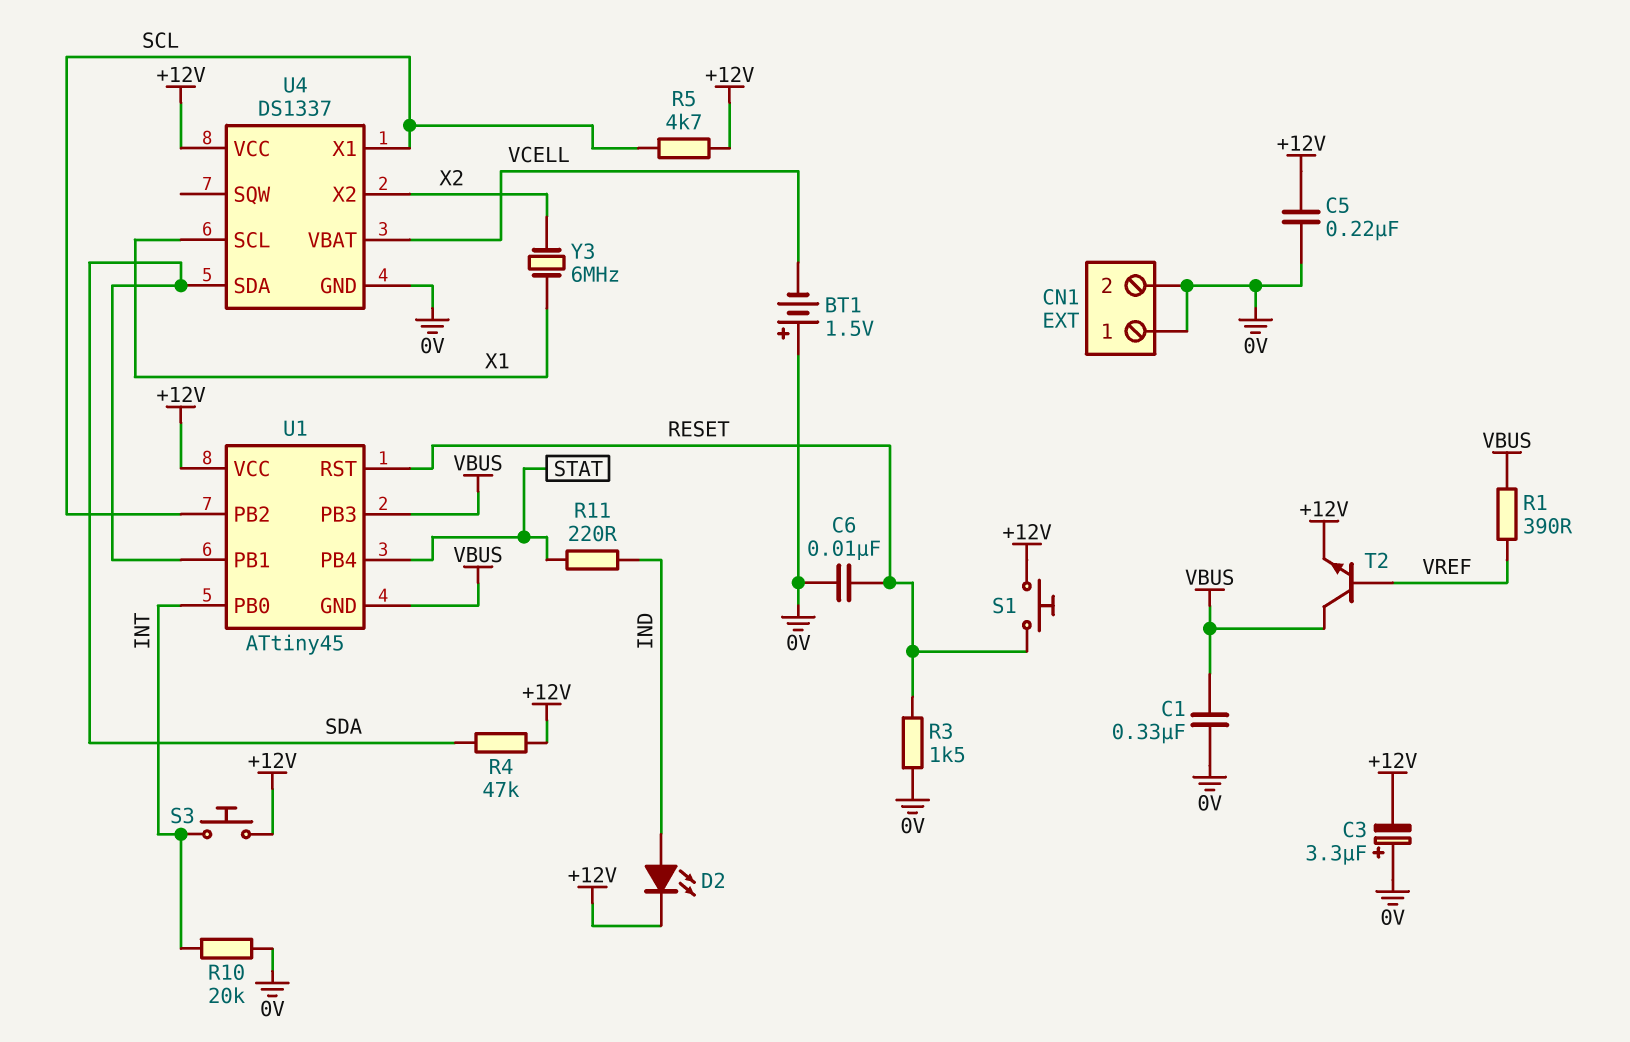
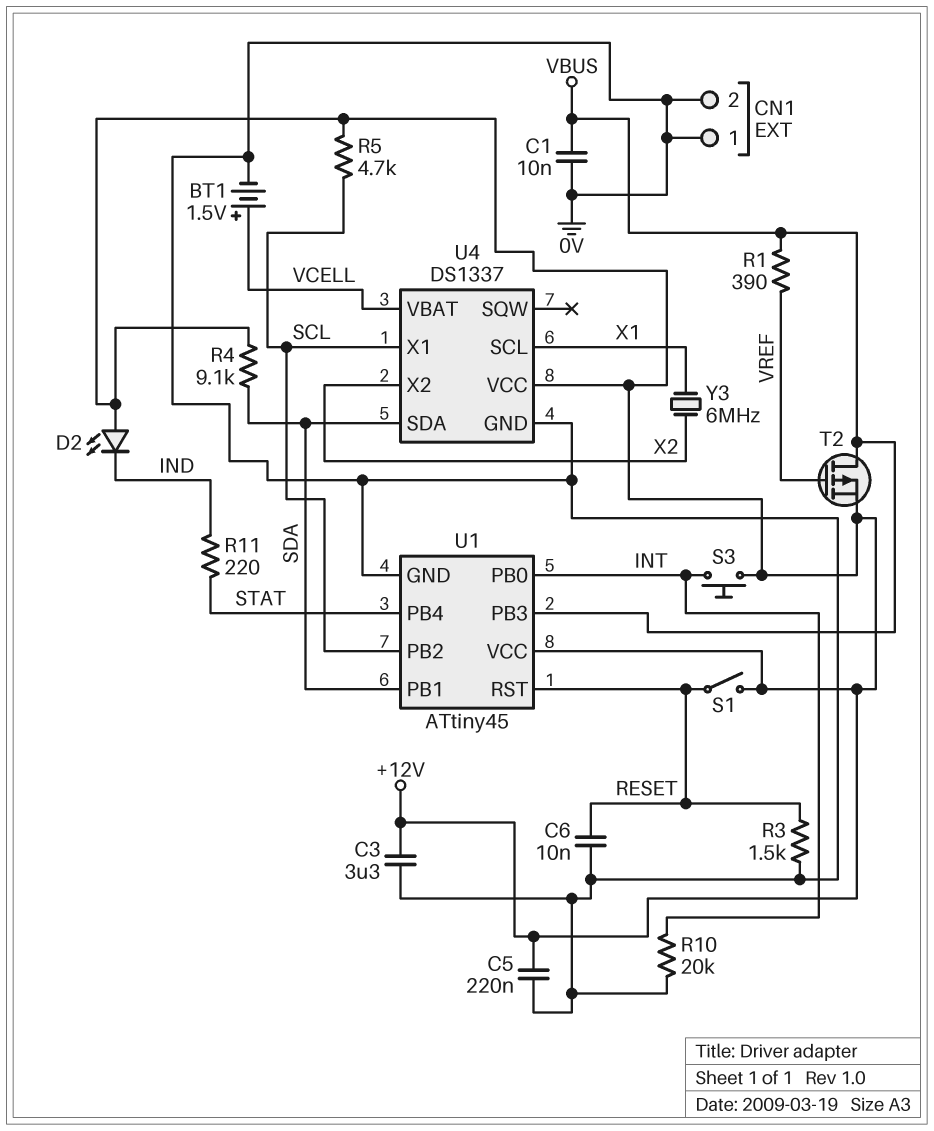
BT1: 1.5V (plus 0V, minus VCELL) -> 1.5V (plus VCELL, minus 0V)
C1: 330nF (0V, VBUS) -> 10nF (0V, VBUS)
C3: 3.3uF (plus 0V, minus +12V) -> 3.3uF (+12V, 0V)
D2: LED (A IND, K +12V) -> LED (A +12V, K IND)
R4: 47k (+12V, SDA) -> 9.1k (+12V, SDA)
S1: button (+12V, RESET) -> switch (+12V, RESET)
T2: NPN (B VREF, C VBUS, E +12V) -> PMOS (G VREF, D VBUS, S +12V)
U1 pin GND: VBUS -> 0V

